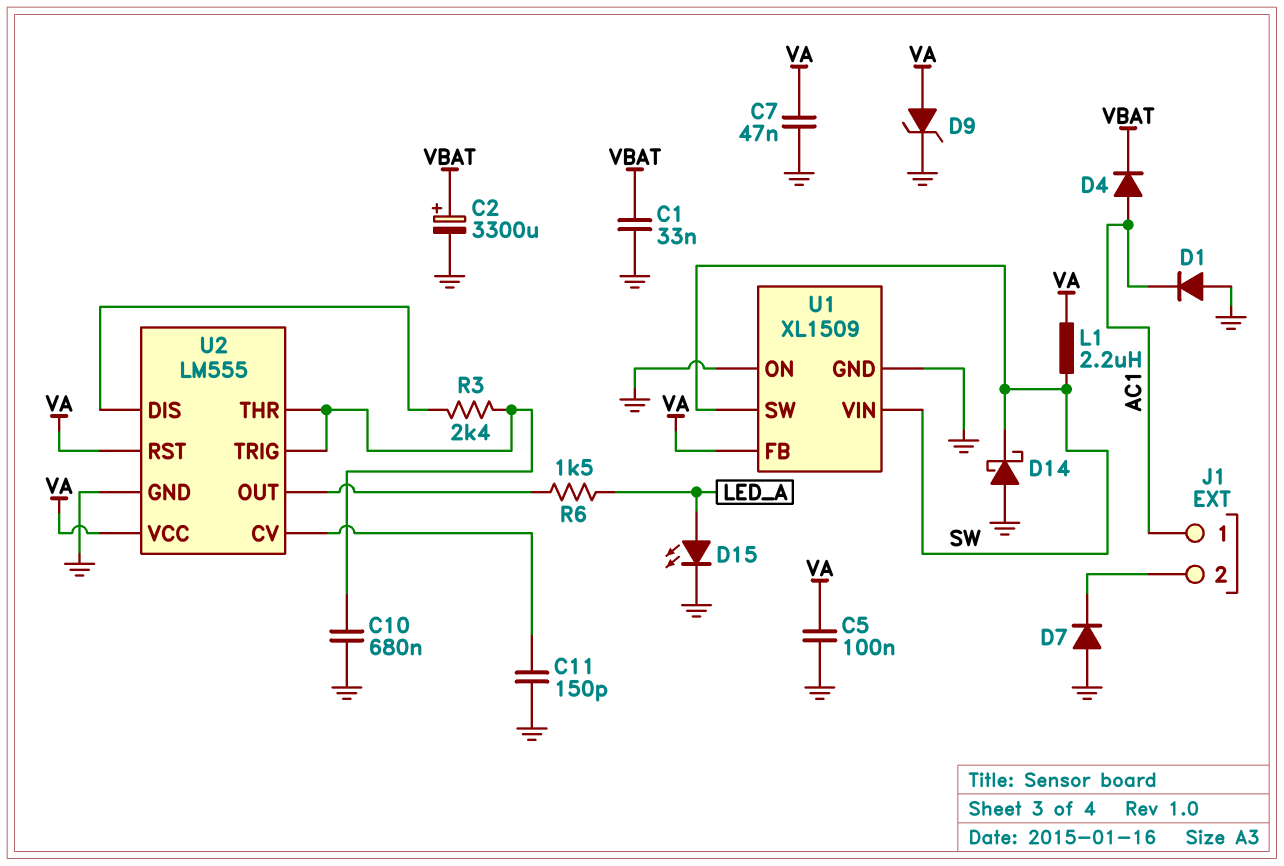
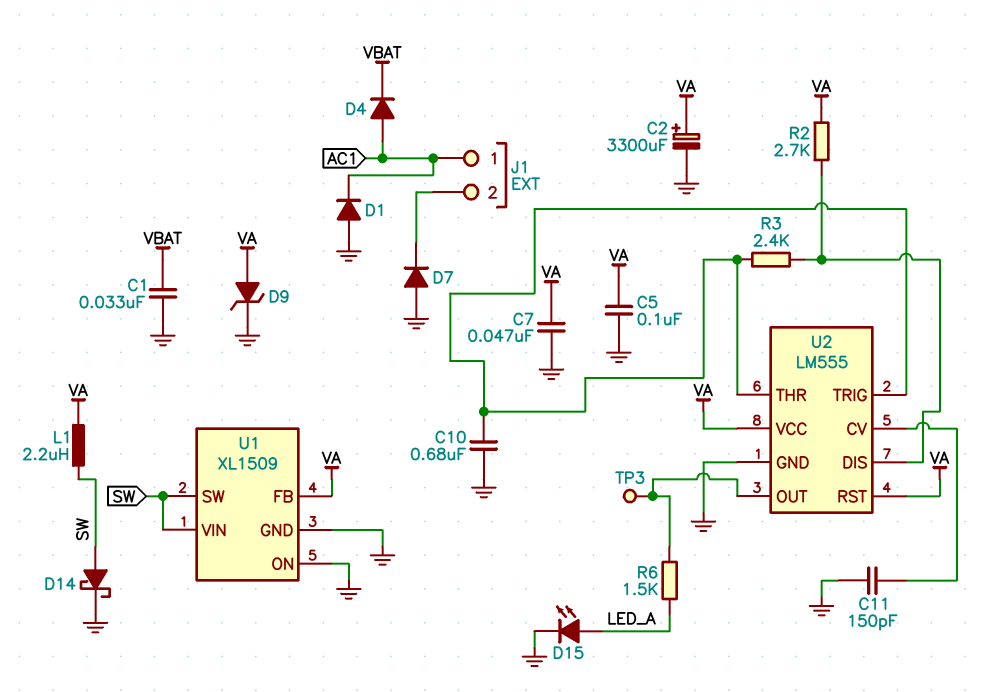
C2: 3300uF (plus VBAT, minus GND) -> 3300uF (plus VA, minus GND)
D14: schottky (A GND, K SW) -> schottky (A SW, K GND)
R2: none -> 2.7k (U2/DIS, VA)
TP3: none -> test point (U2/OUT)

